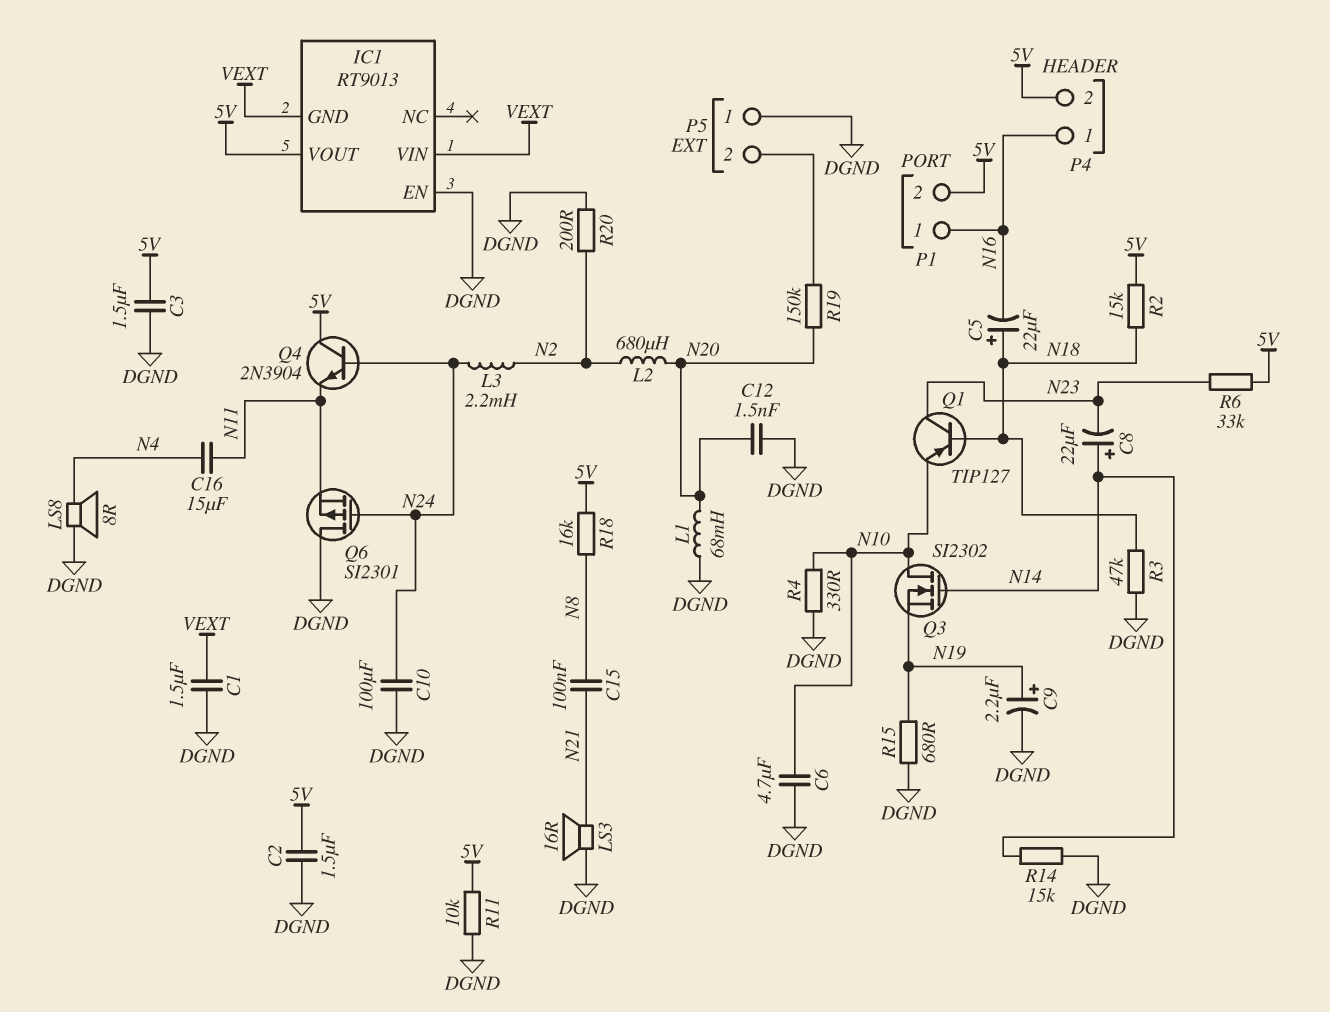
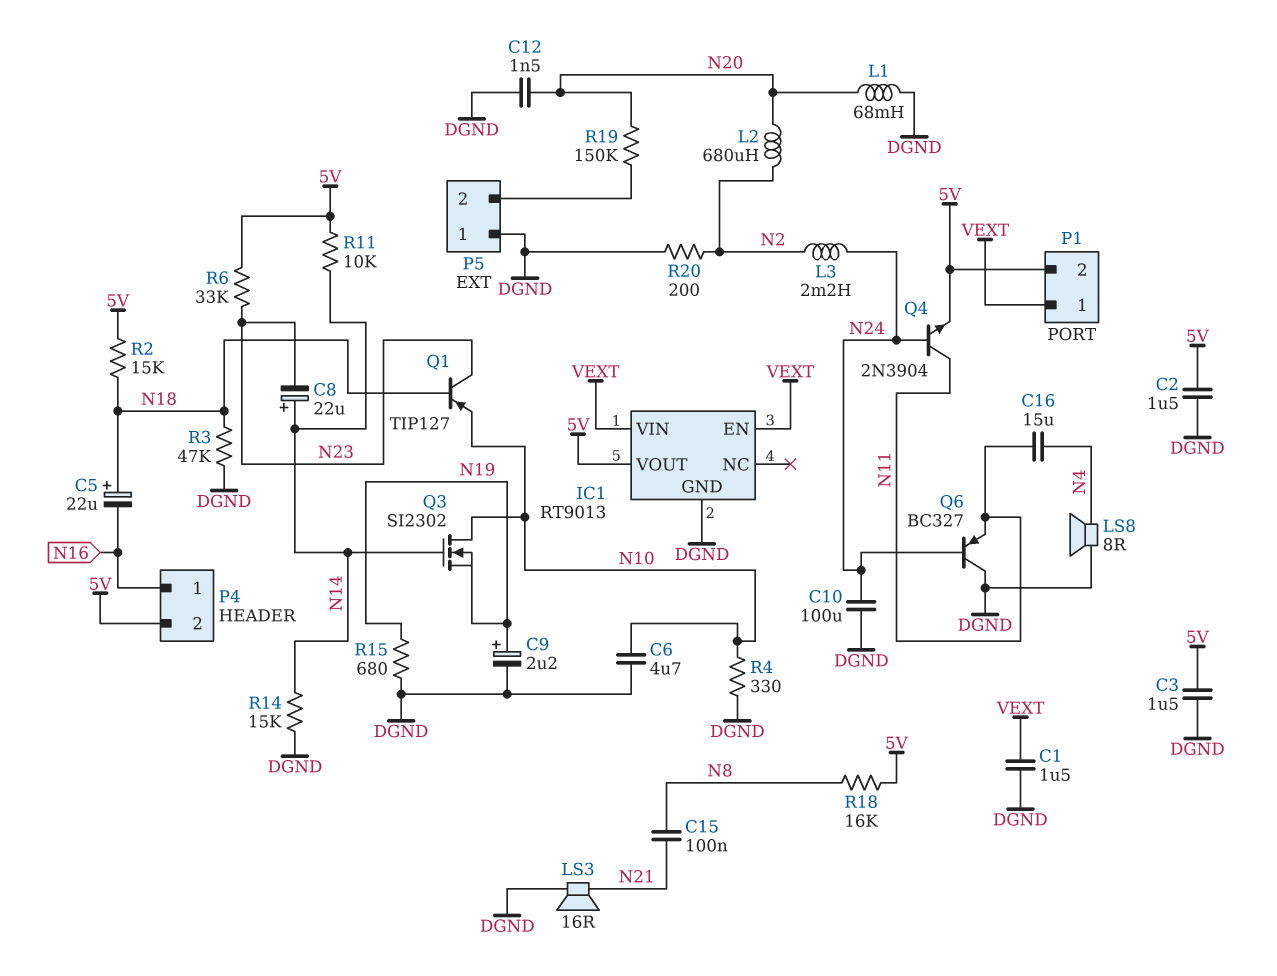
IC1 pin EN: DGND -> VEXT
IC1 pin GND: VEXT -> DGND
P1 pin 1: N16 -> VEXT
Q4: NPN 2N3904 (B N24, C 5V, E N11) -> NPN 2N3904 (B N24, C N11, E 5V)
Q6: PMOS SI2301 (G N24, D DGND, S N11) -> PNP BC327 (B N24, C DGND, E N11)
R11: 10k (5V, DGND) -> 10k (5V, N14)

